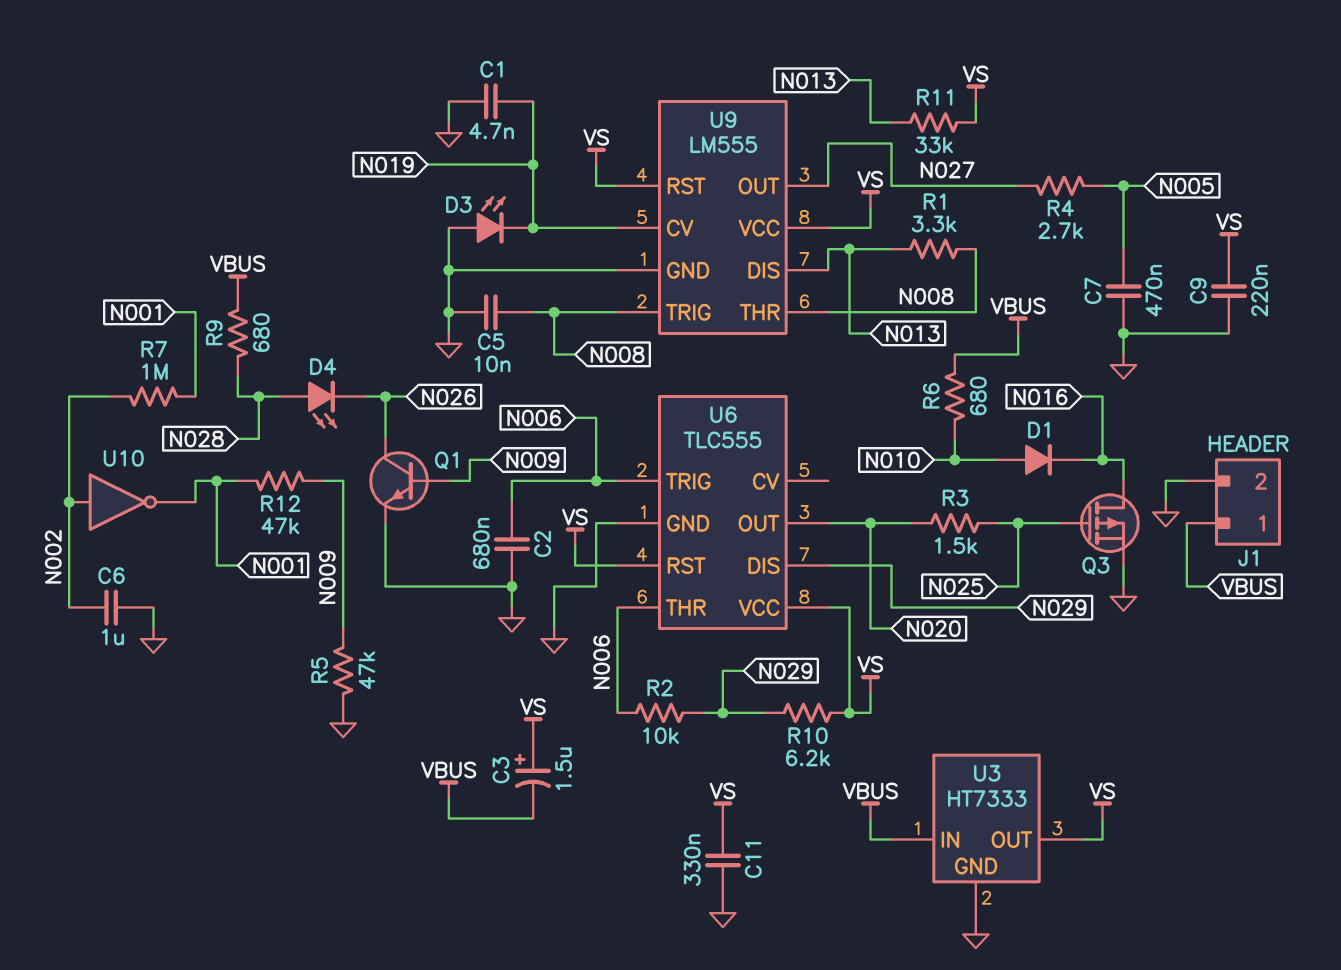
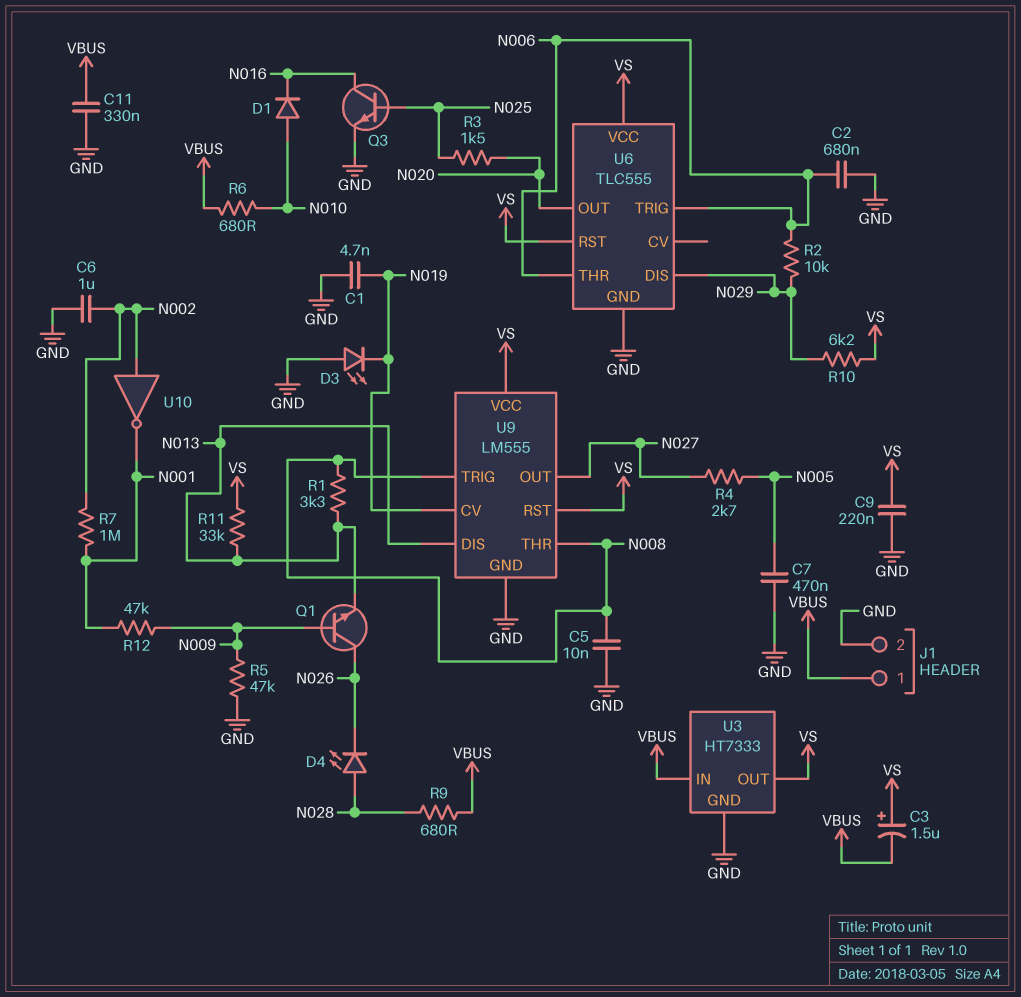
C11: 330nF (GND, VS) -> 330nF (GND, VBUS)
Q1: NPN (B N009, C N026, E GND) -> NPN (B N009, C N026, E N013)
Q3: PMOS (G N025, D N016, S GND) -> NPN (B N025, C N016, E GND)

